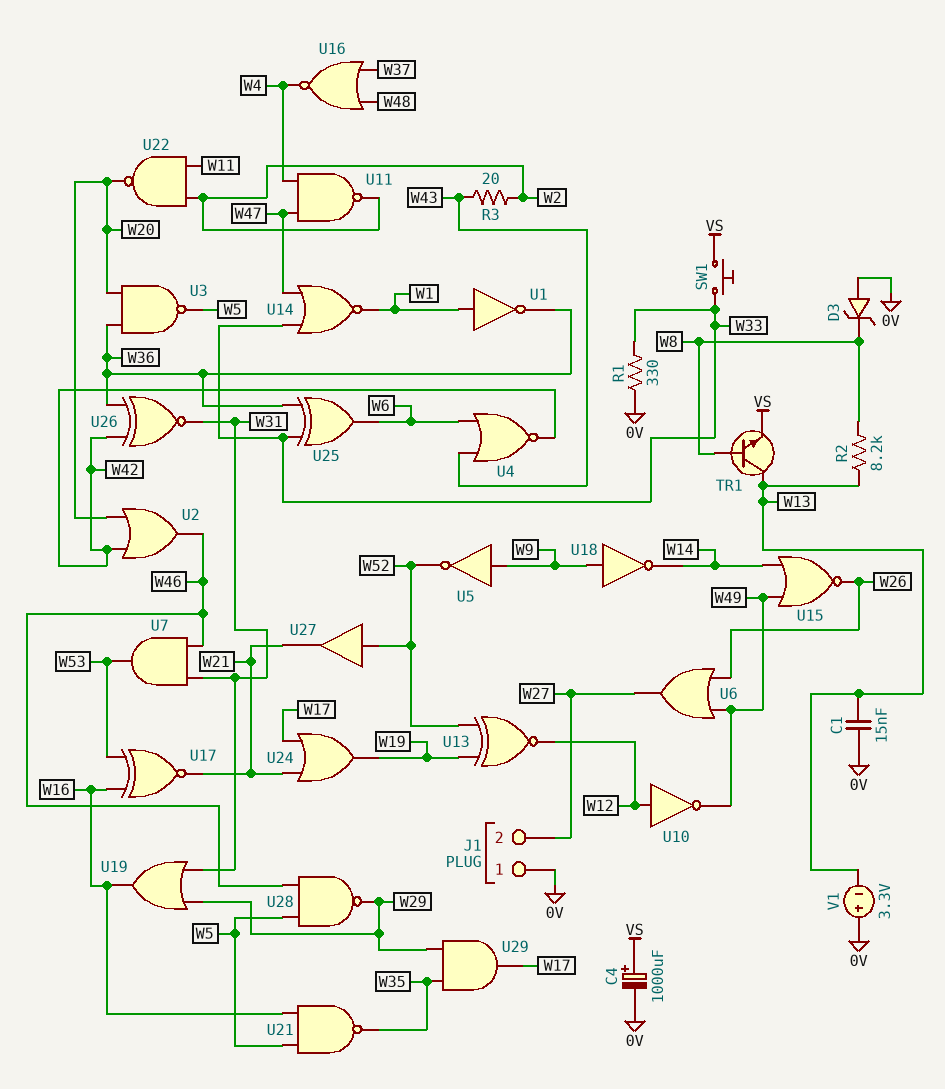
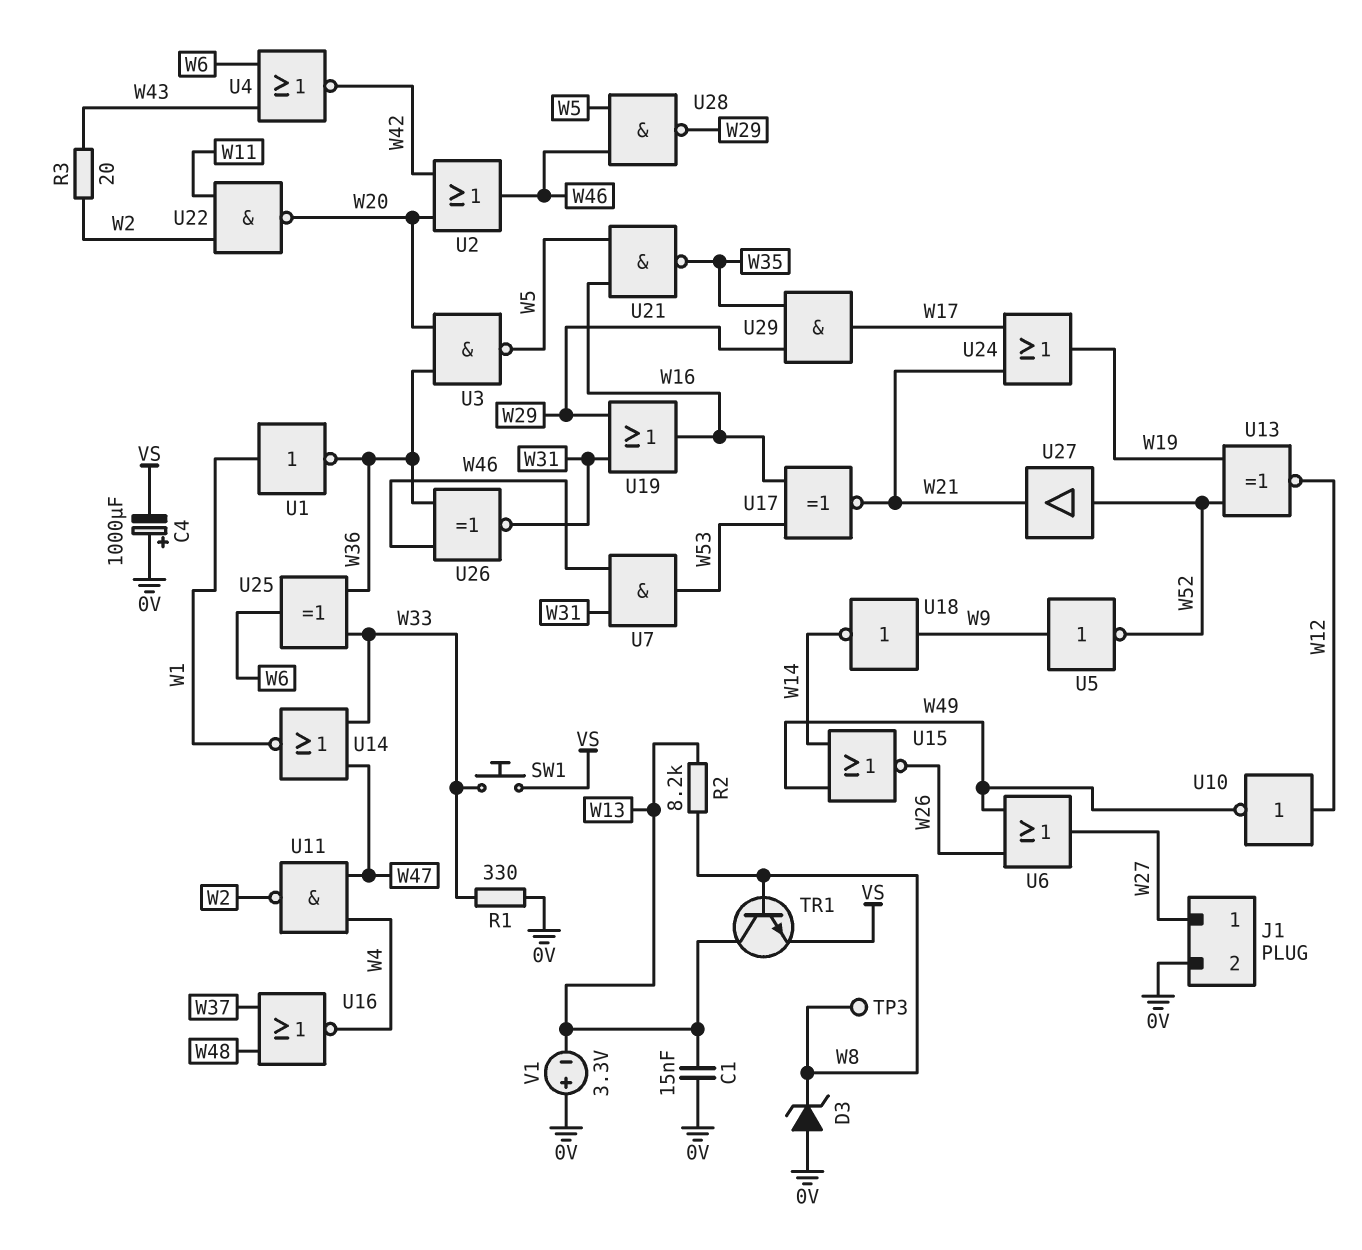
C4: 1000uF (plus VS, minus 0V) -> 1000uF (plus 0V, minus VS)
J1 pin 1: 0V -> W27
J1 pin 2: W27 -> 0V
TP3: none -> test point (W8)
U26: XNOR (in W36, in W42, out W31) -> XNOR (in W36, in W46, out W31)

